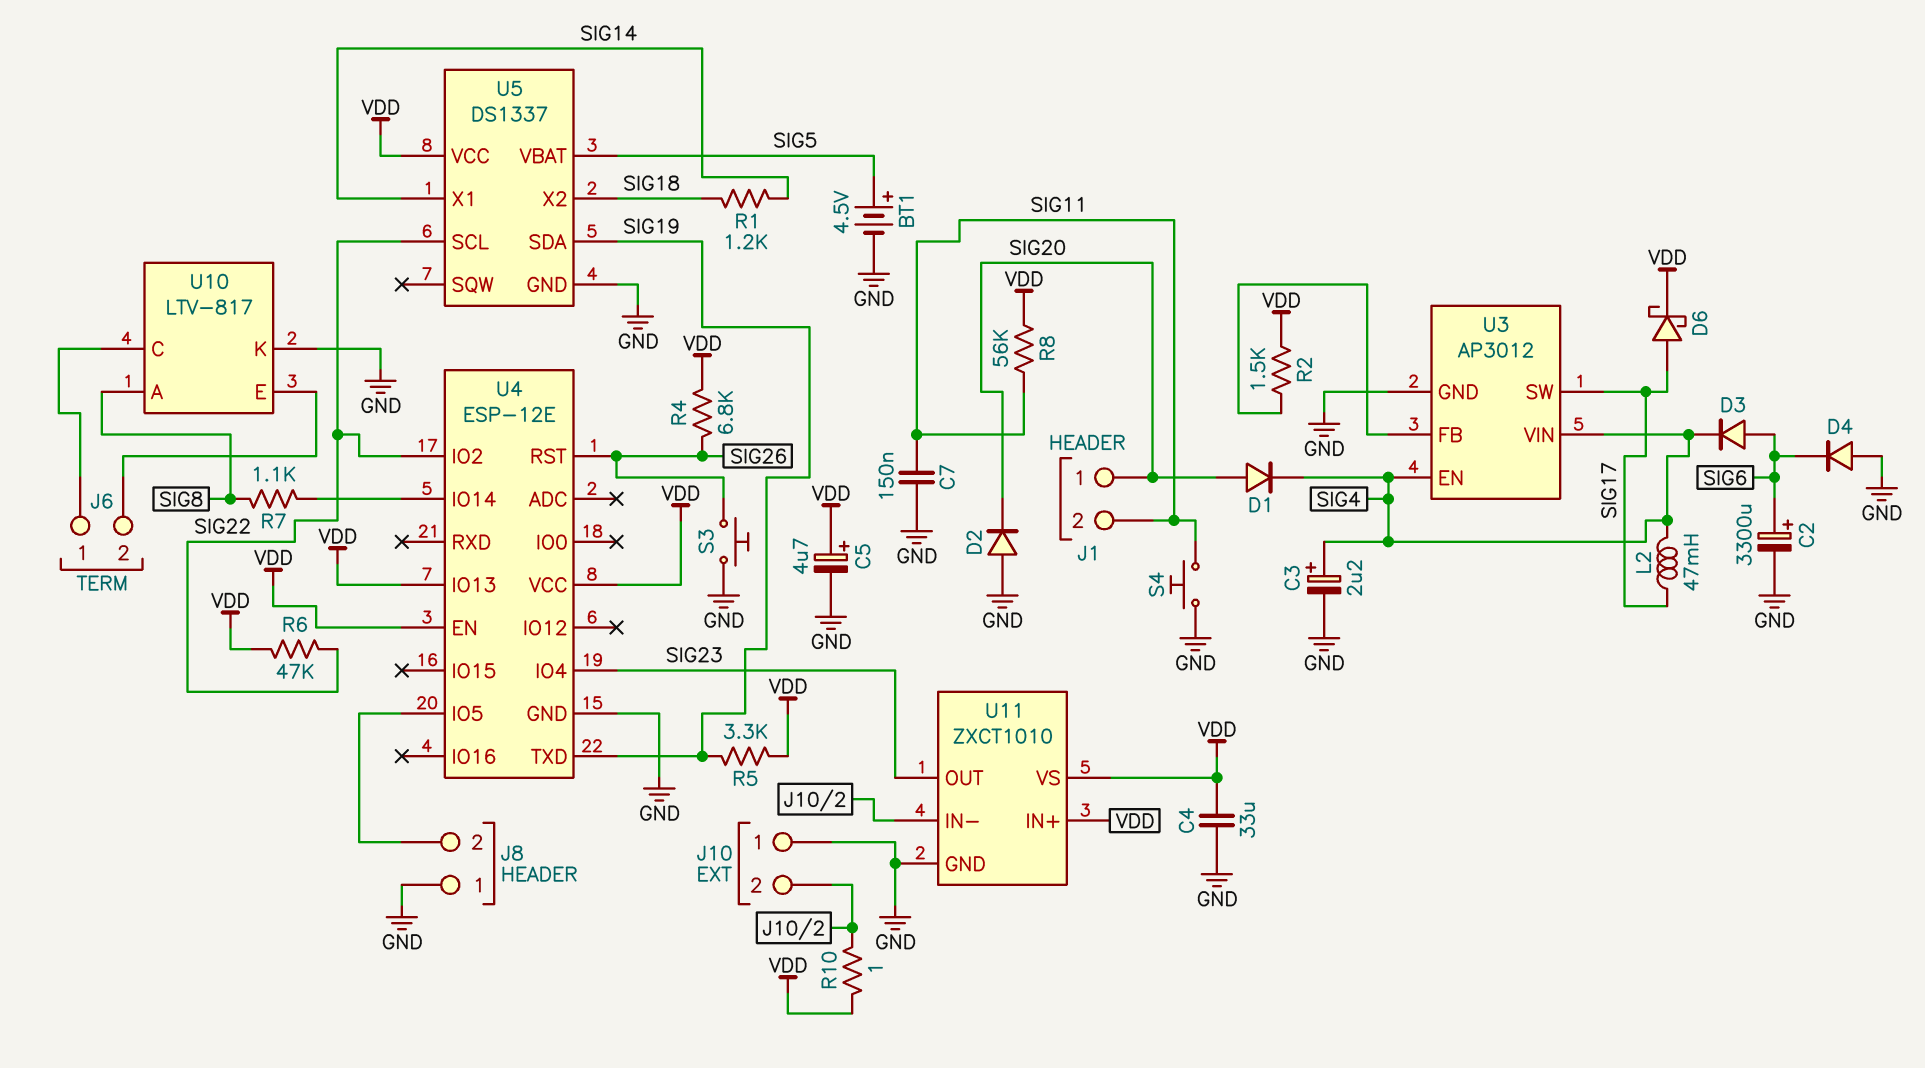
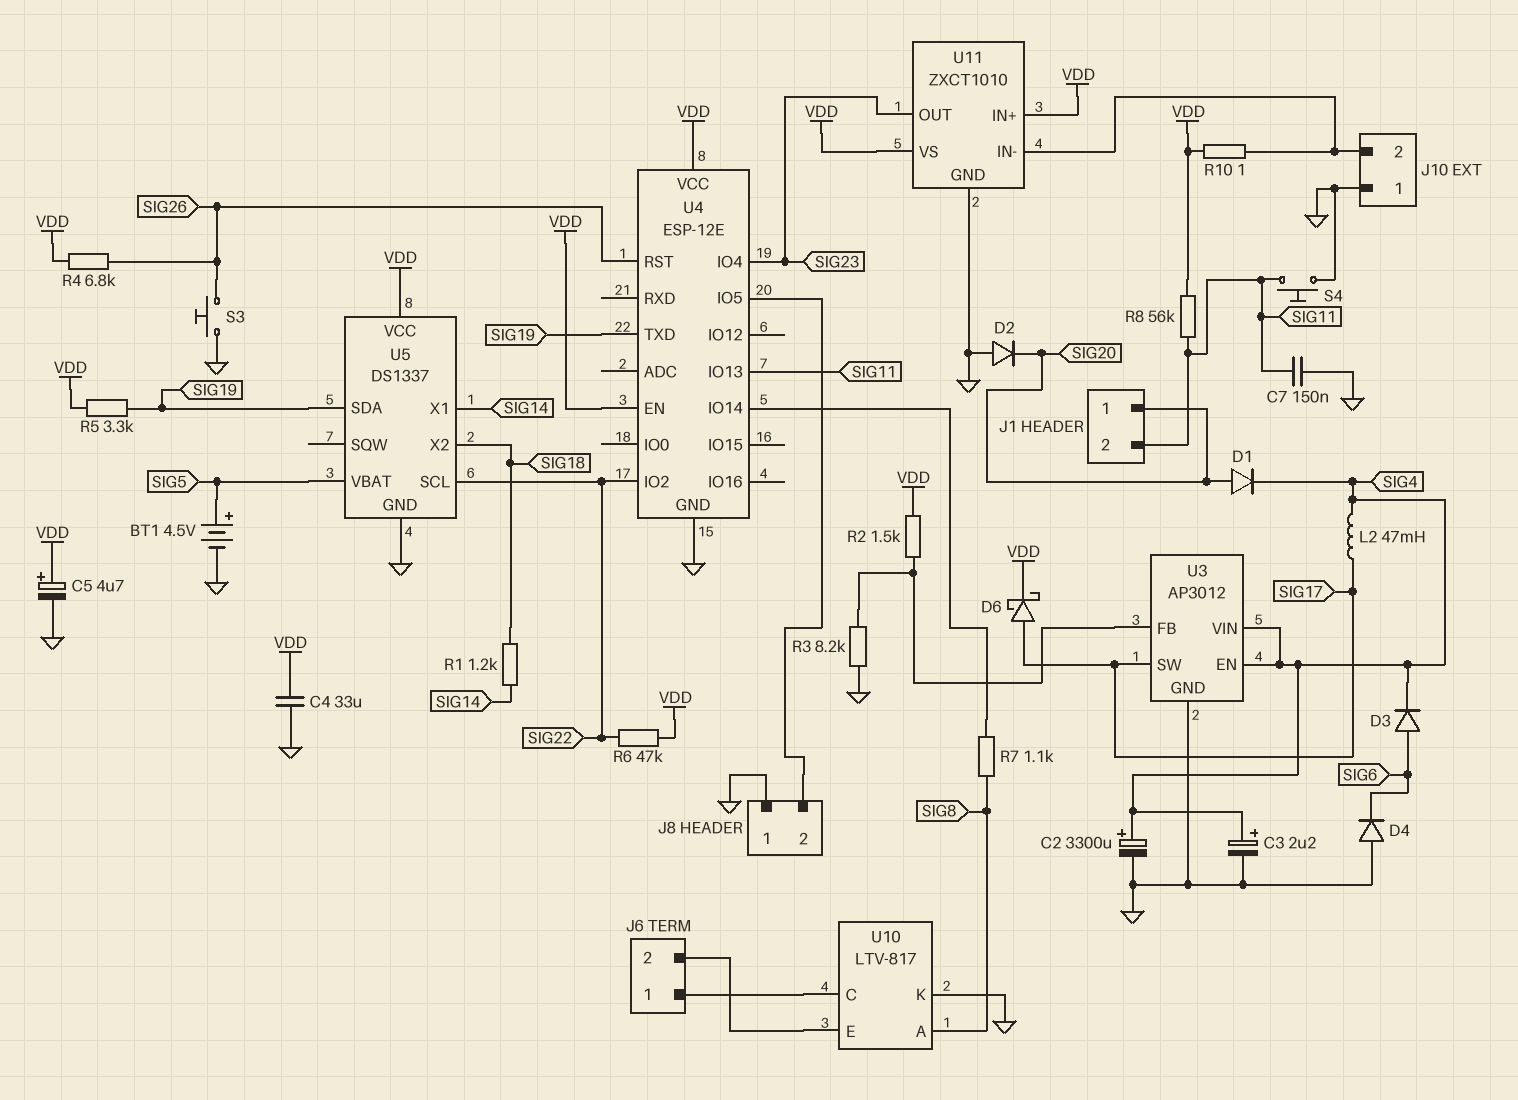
C2: 3300uF (plus SIG6, minus GND) -> 3300uF (plus SIG4, minus GND)
R3: none -> 8.2k (GND, U3/FB)
U4 pin IO13: VDD -> SIG11

